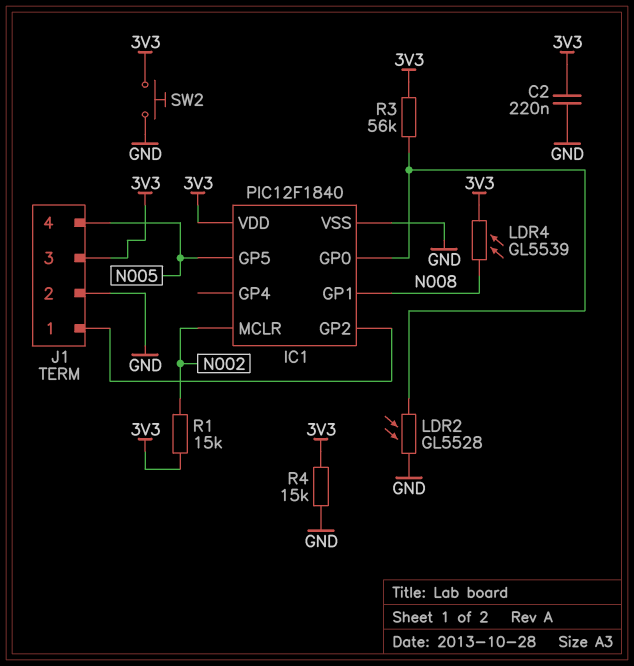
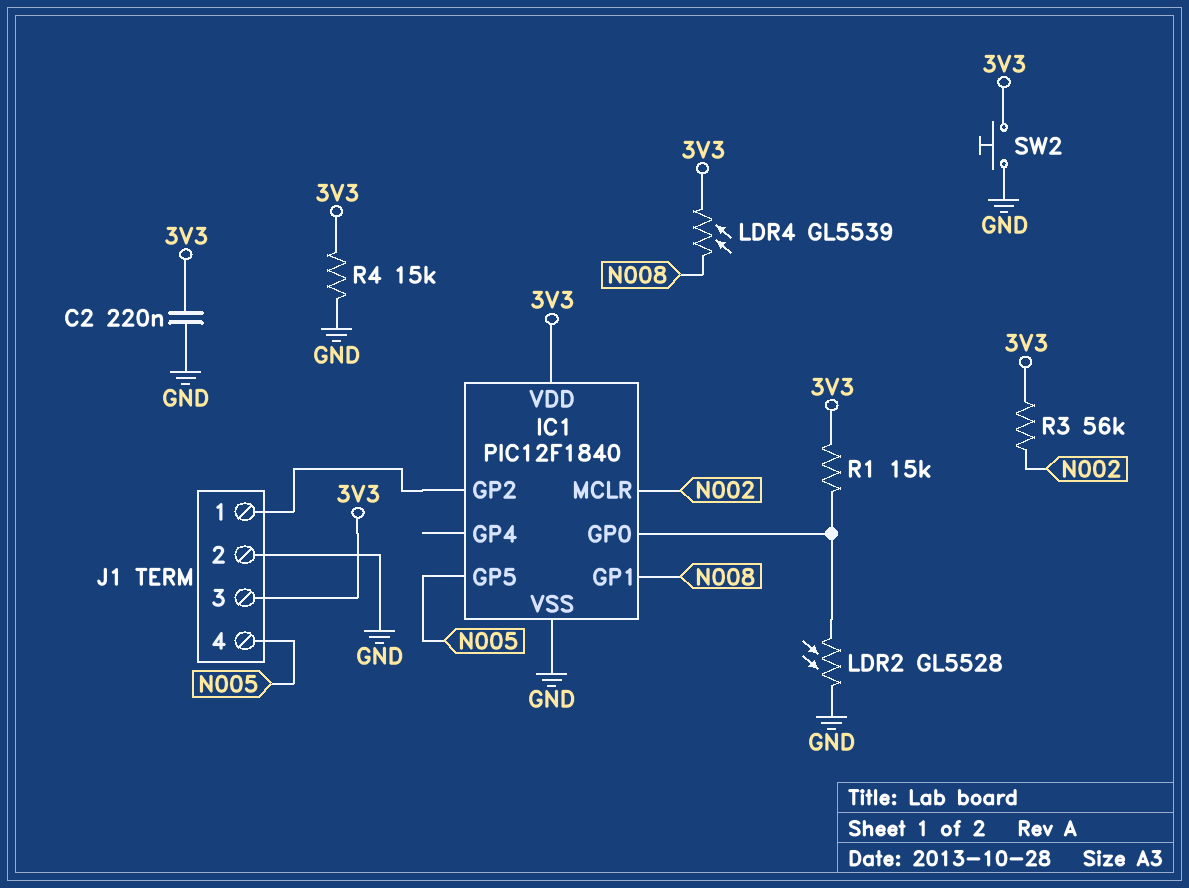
R1: 15k (3V3, N002) -> 15k (3V3, IC1/GP0)
R3: 56k (3V3, IC1/GP0) -> 56k (3V3, N002)

